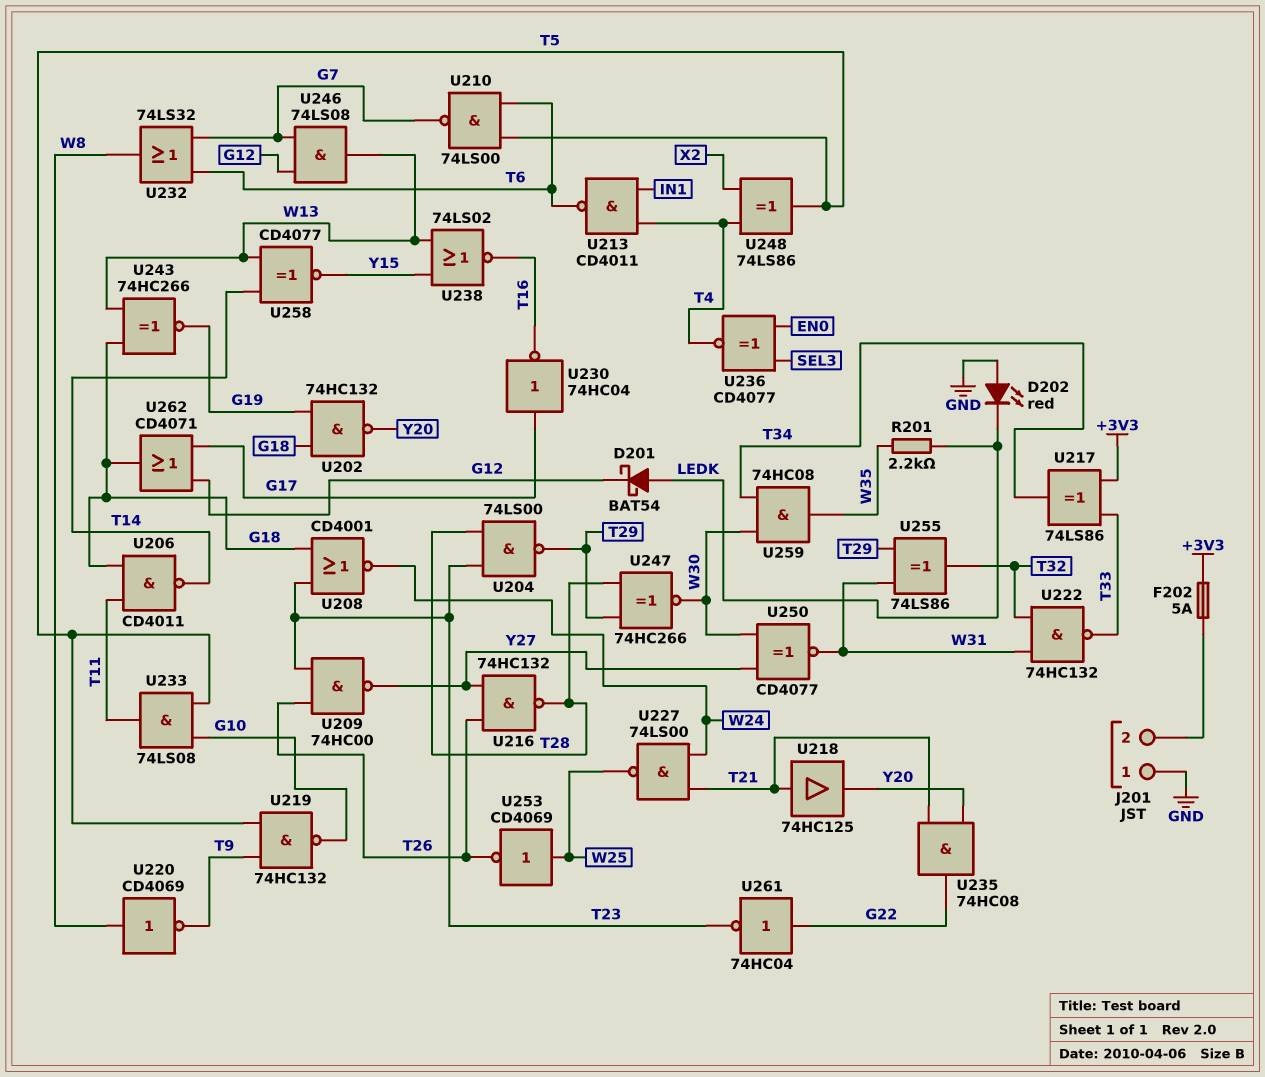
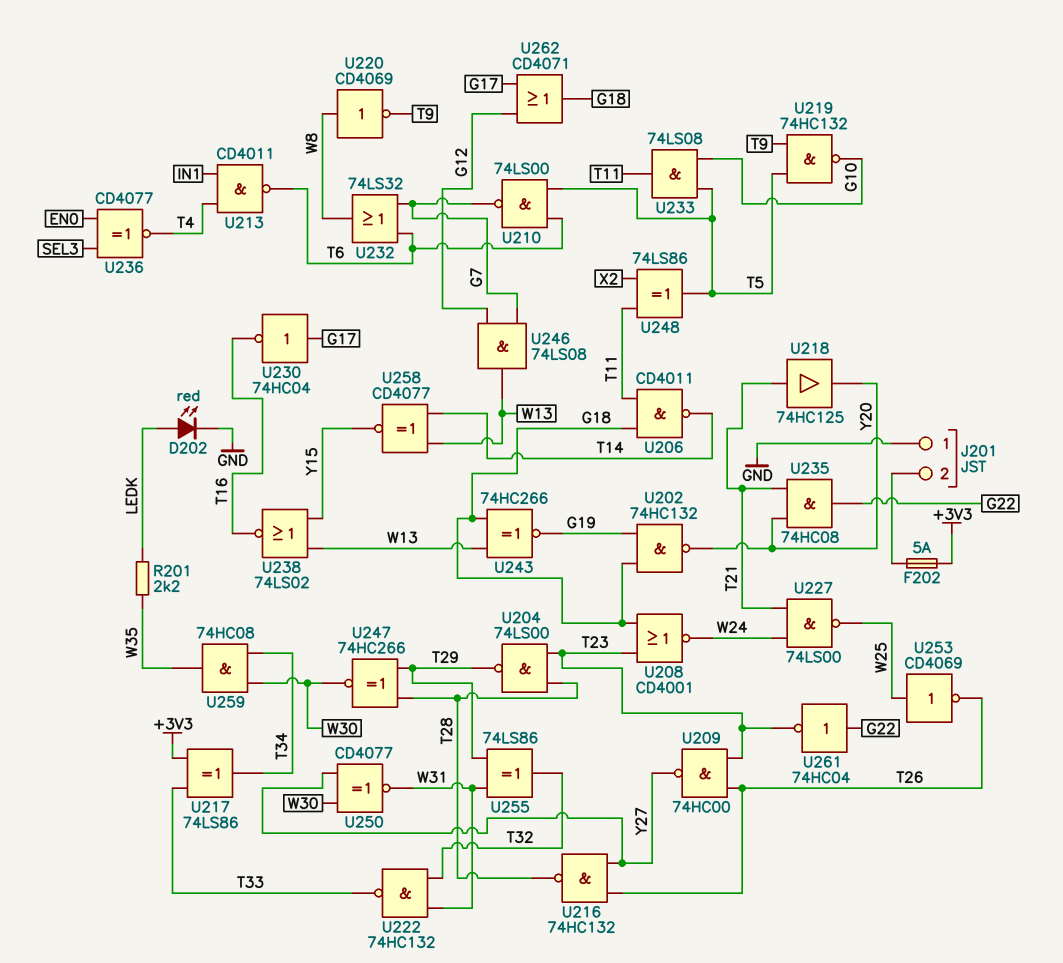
D201: schottky BAT54 (A LEDK, K G12) -> none
D202: LED red (A GND, K LEDK) -> LED red (A LEDK, K GND)
U248: XOR 74LS86 (in T4, in X2, out T5) -> XOR 74LS86 (in T11, in X2, out T5)

